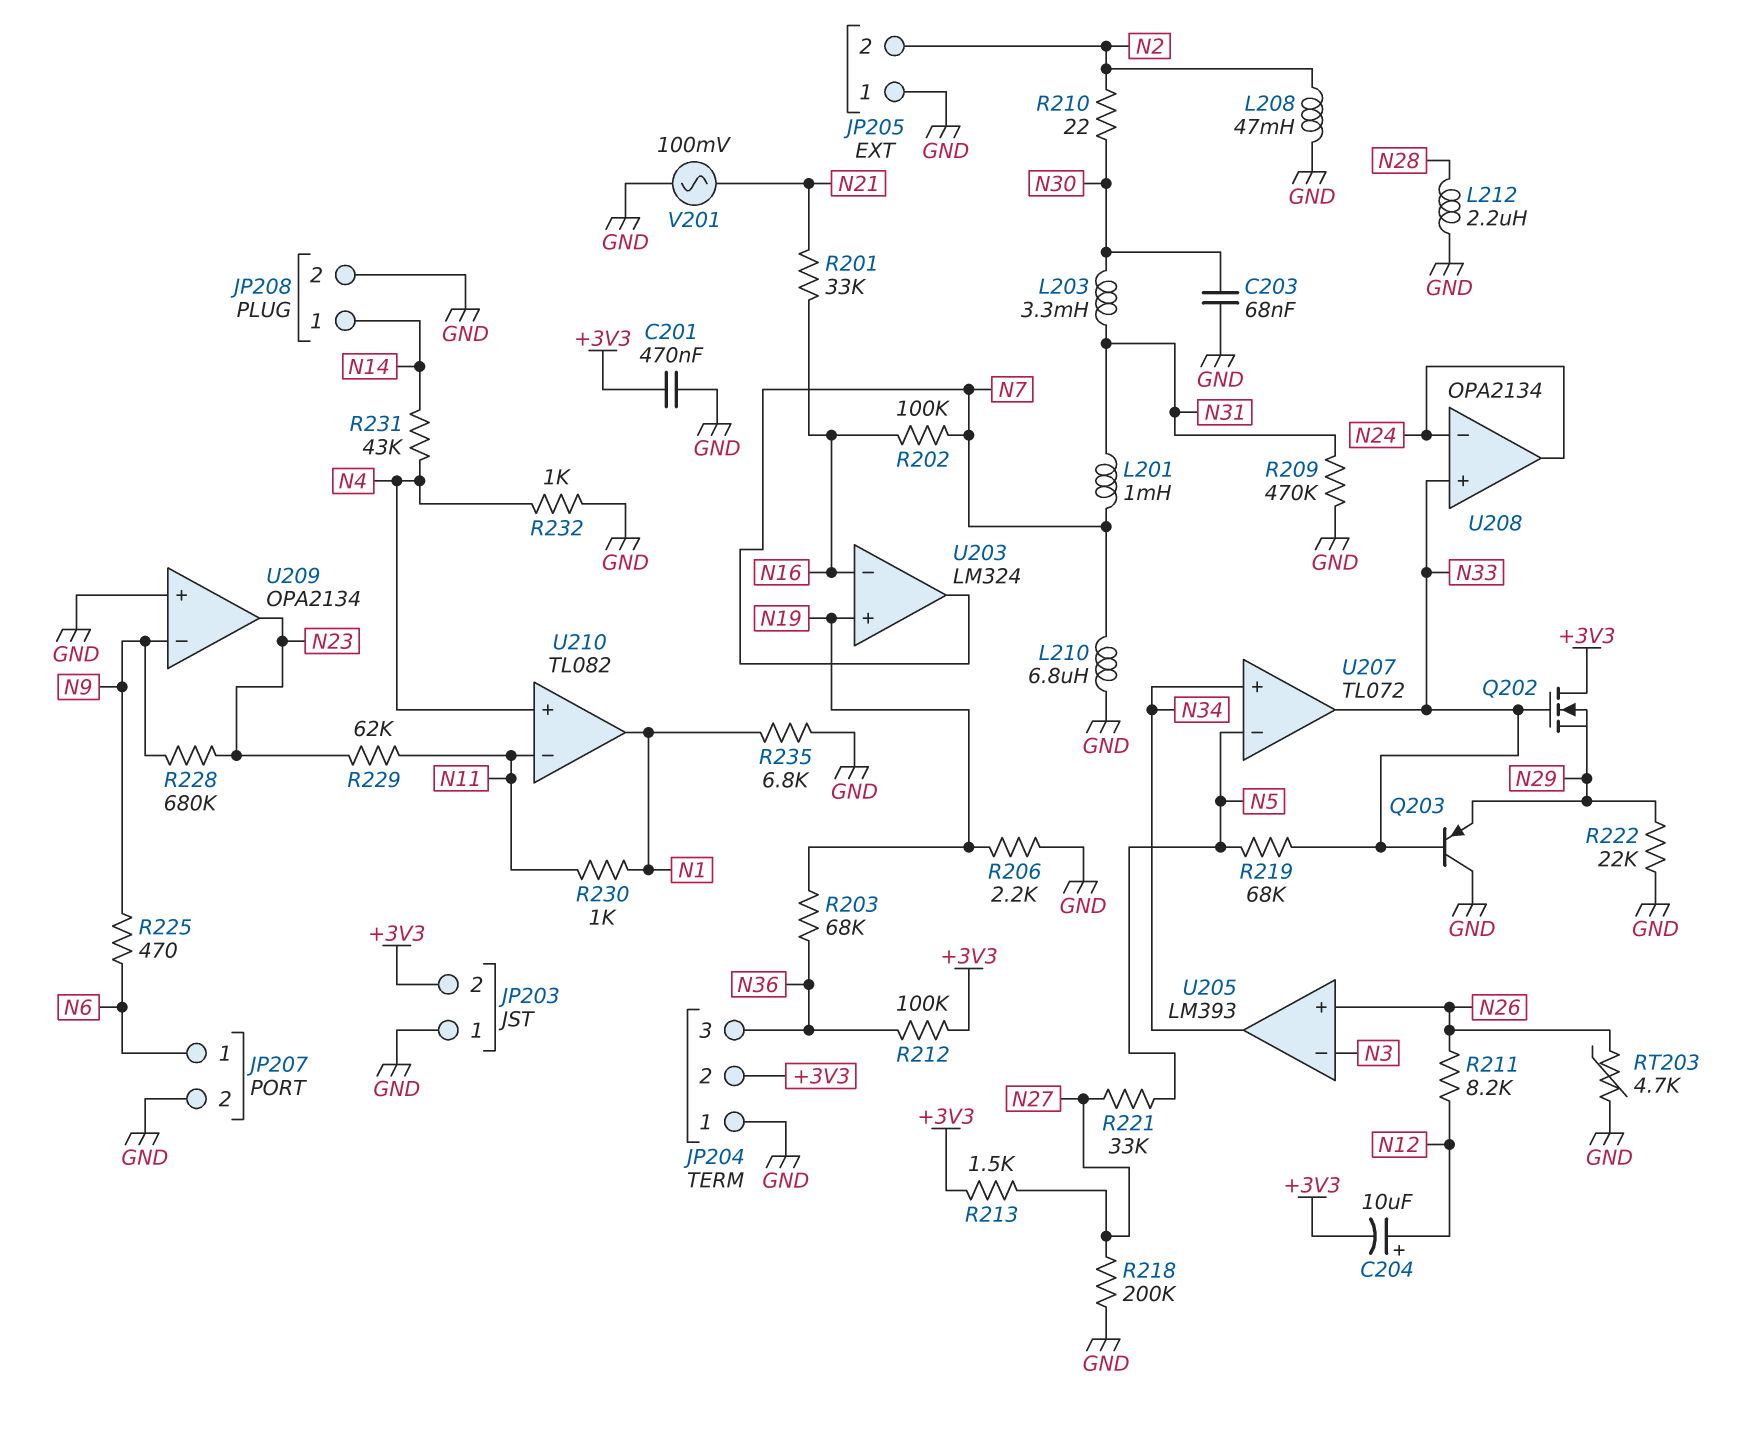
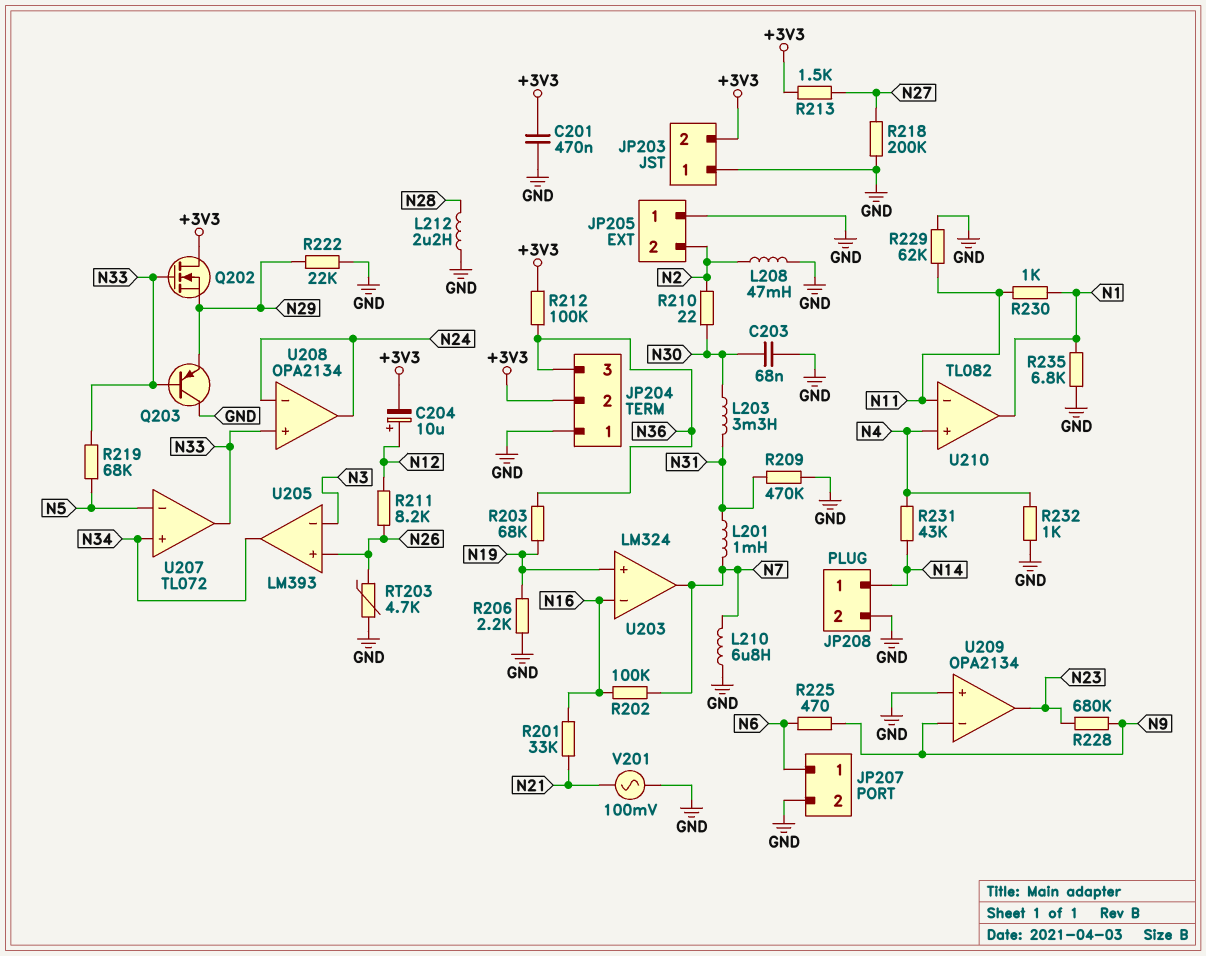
R221: 33k (N5, N27) -> none
R229: 62k (N11, N23) -> 62k (GND, N11)

